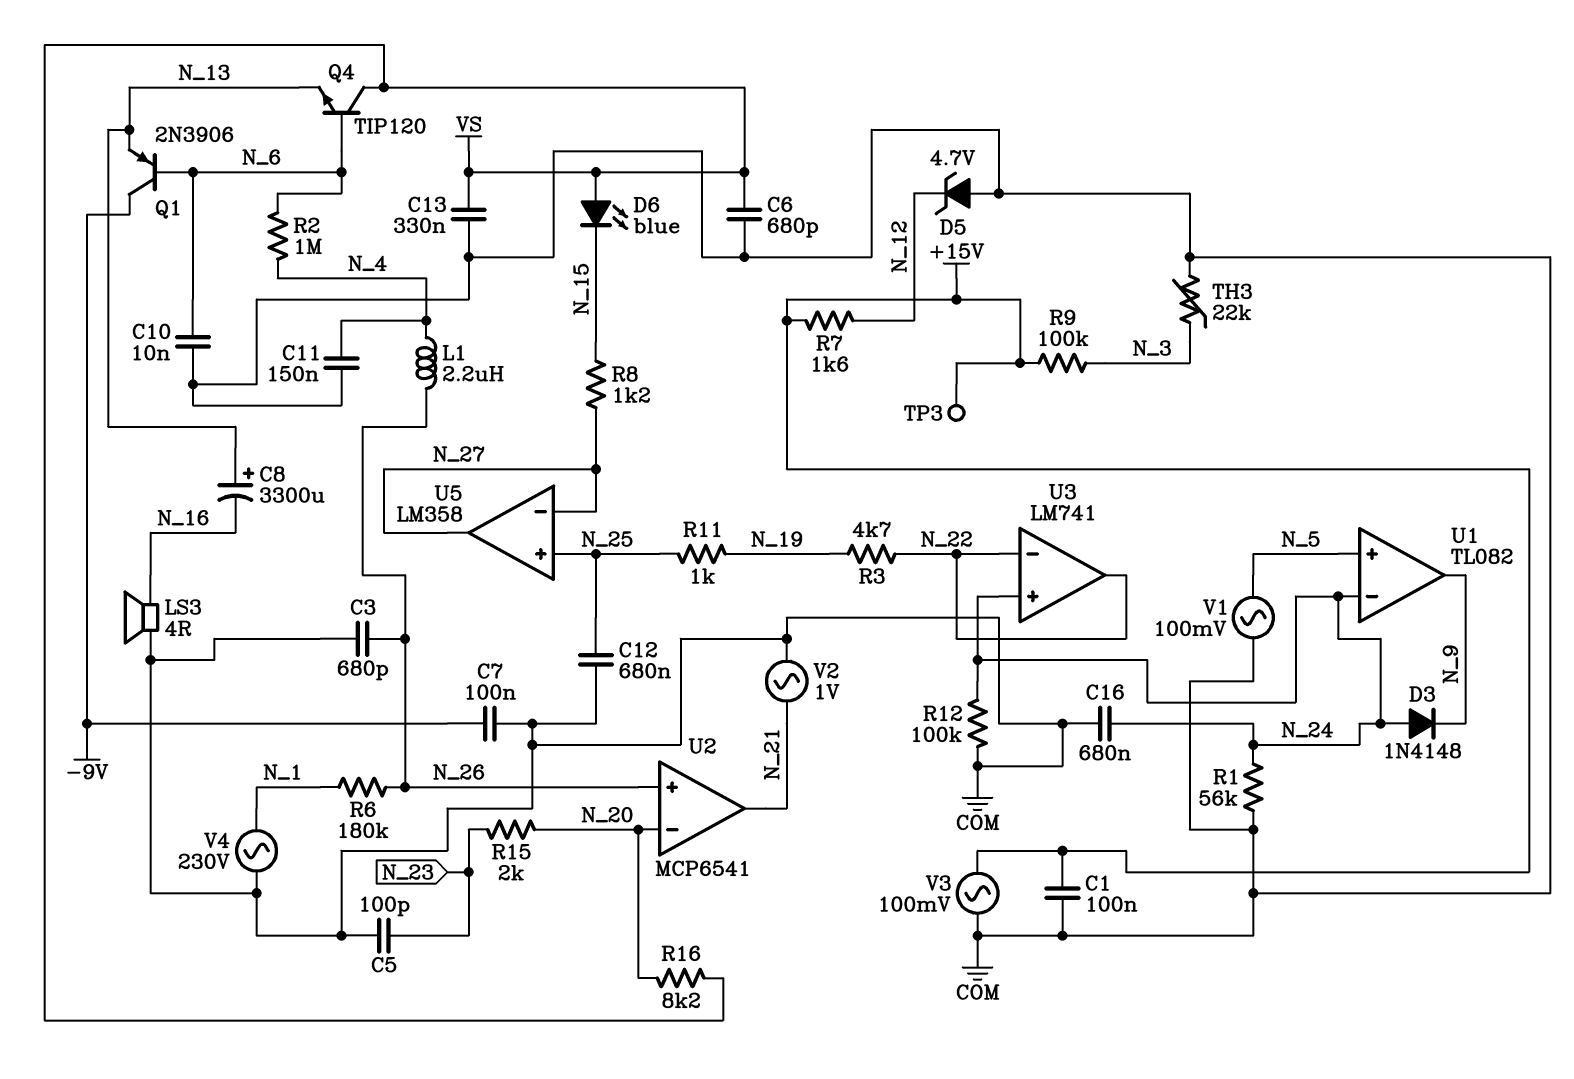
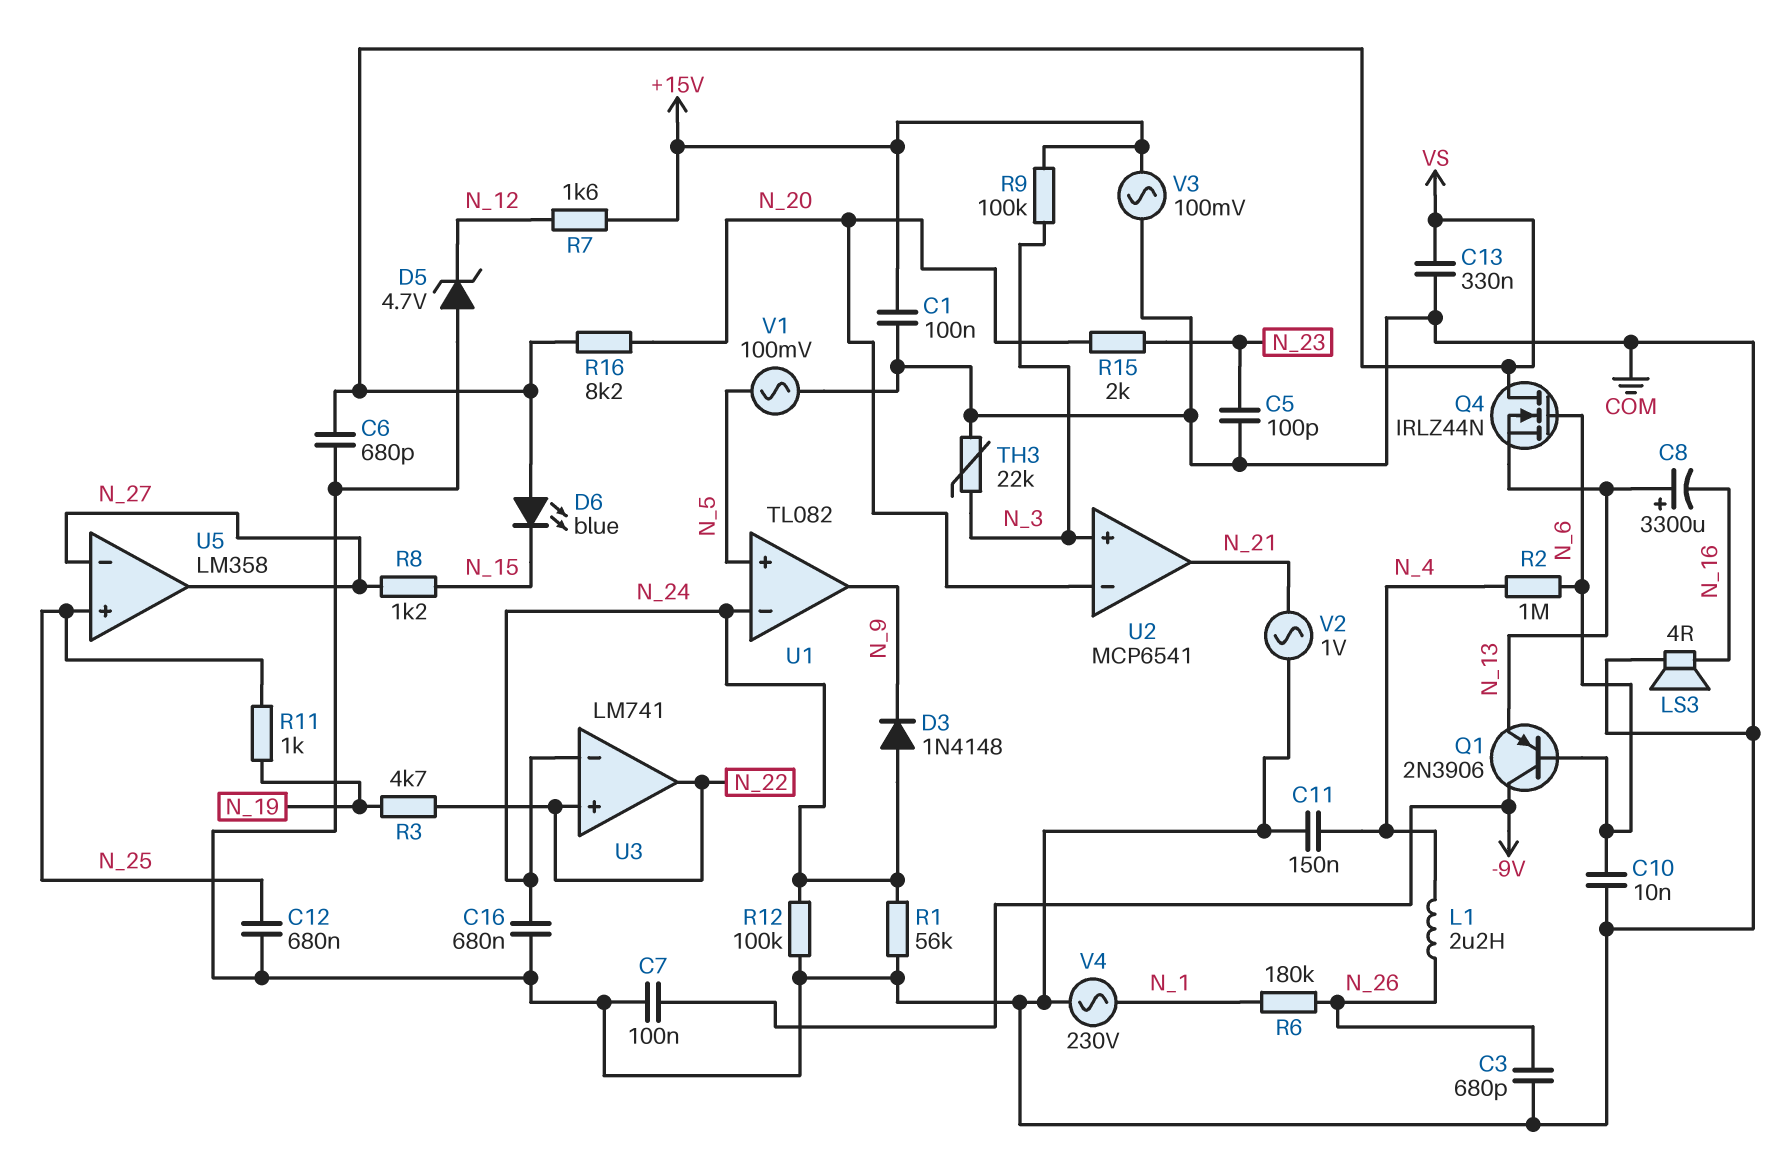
Q4: NPN TIP120 (B N_6, C VS, E N_13) -> NMOS IRLZ44N (G N_6, D VS, S N_13)
TP3: test point (+15V) -> none
U2 pin in+: N_26 -> N_3
U3 pin in+: N_24 -> N_22
U3 pin in-: N_22 -> N_24

